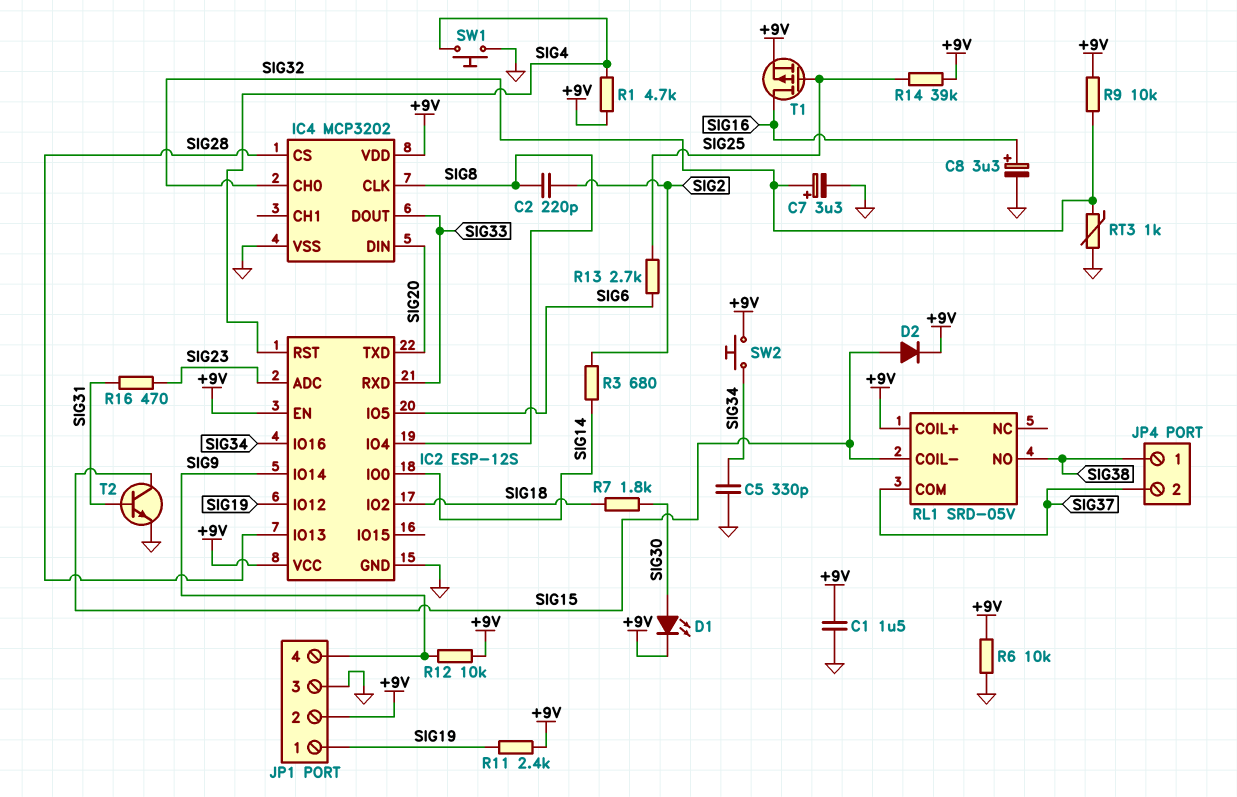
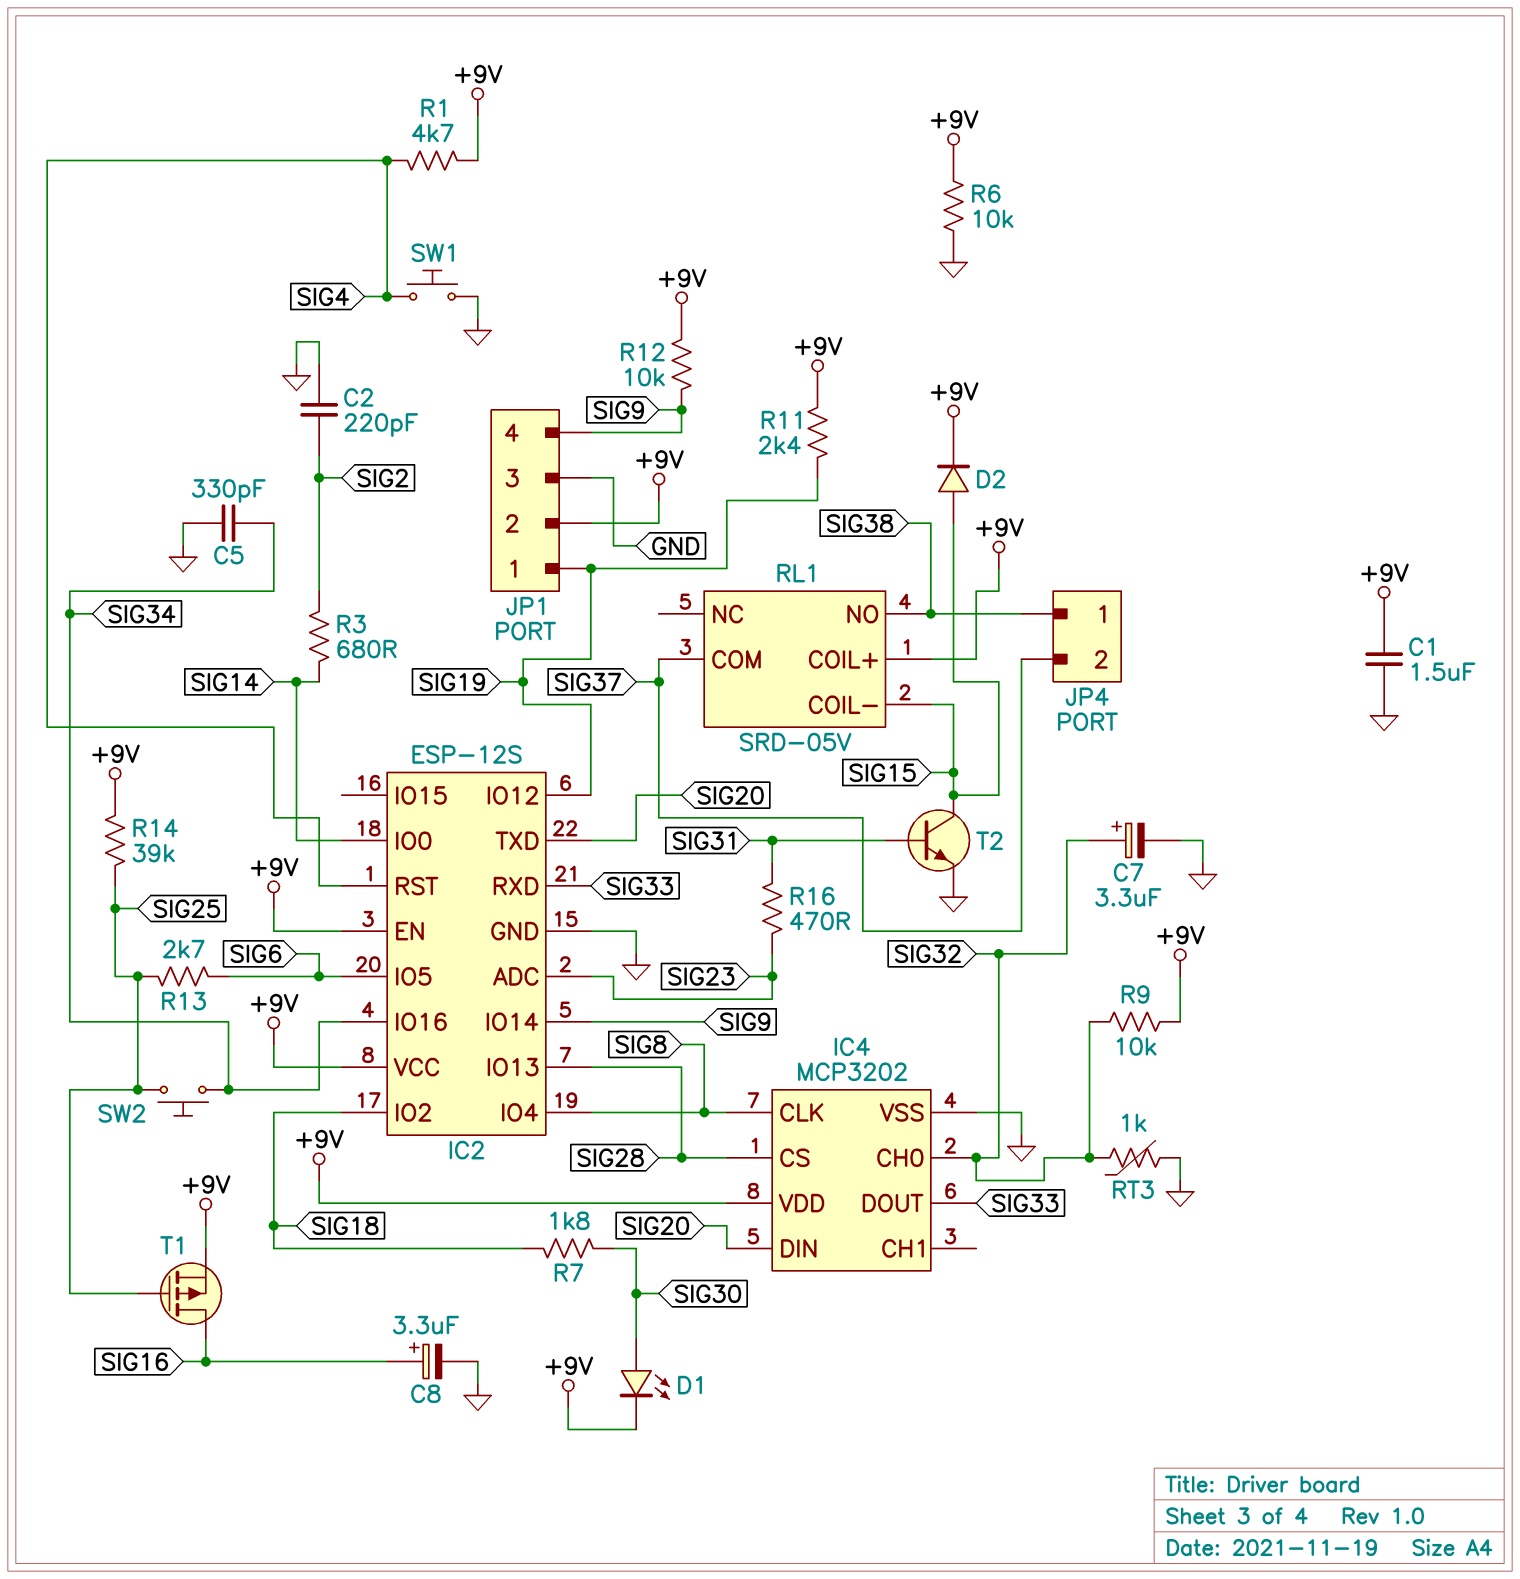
C2: 220pF (SIG2, SIG8) -> 220pF (GND, SIG2)
SW2: button (+9V, SIG34) -> button (SIG25, SIG34)

